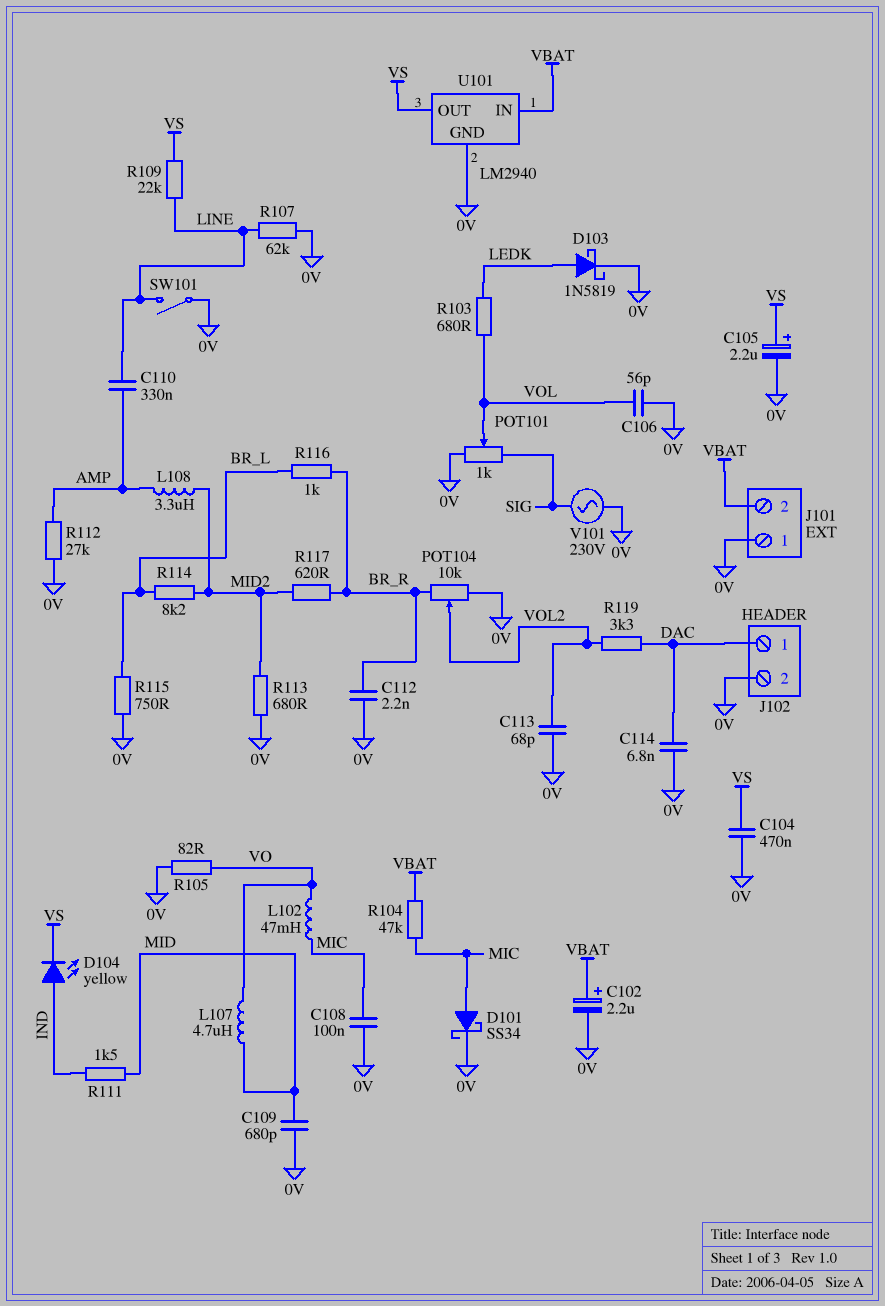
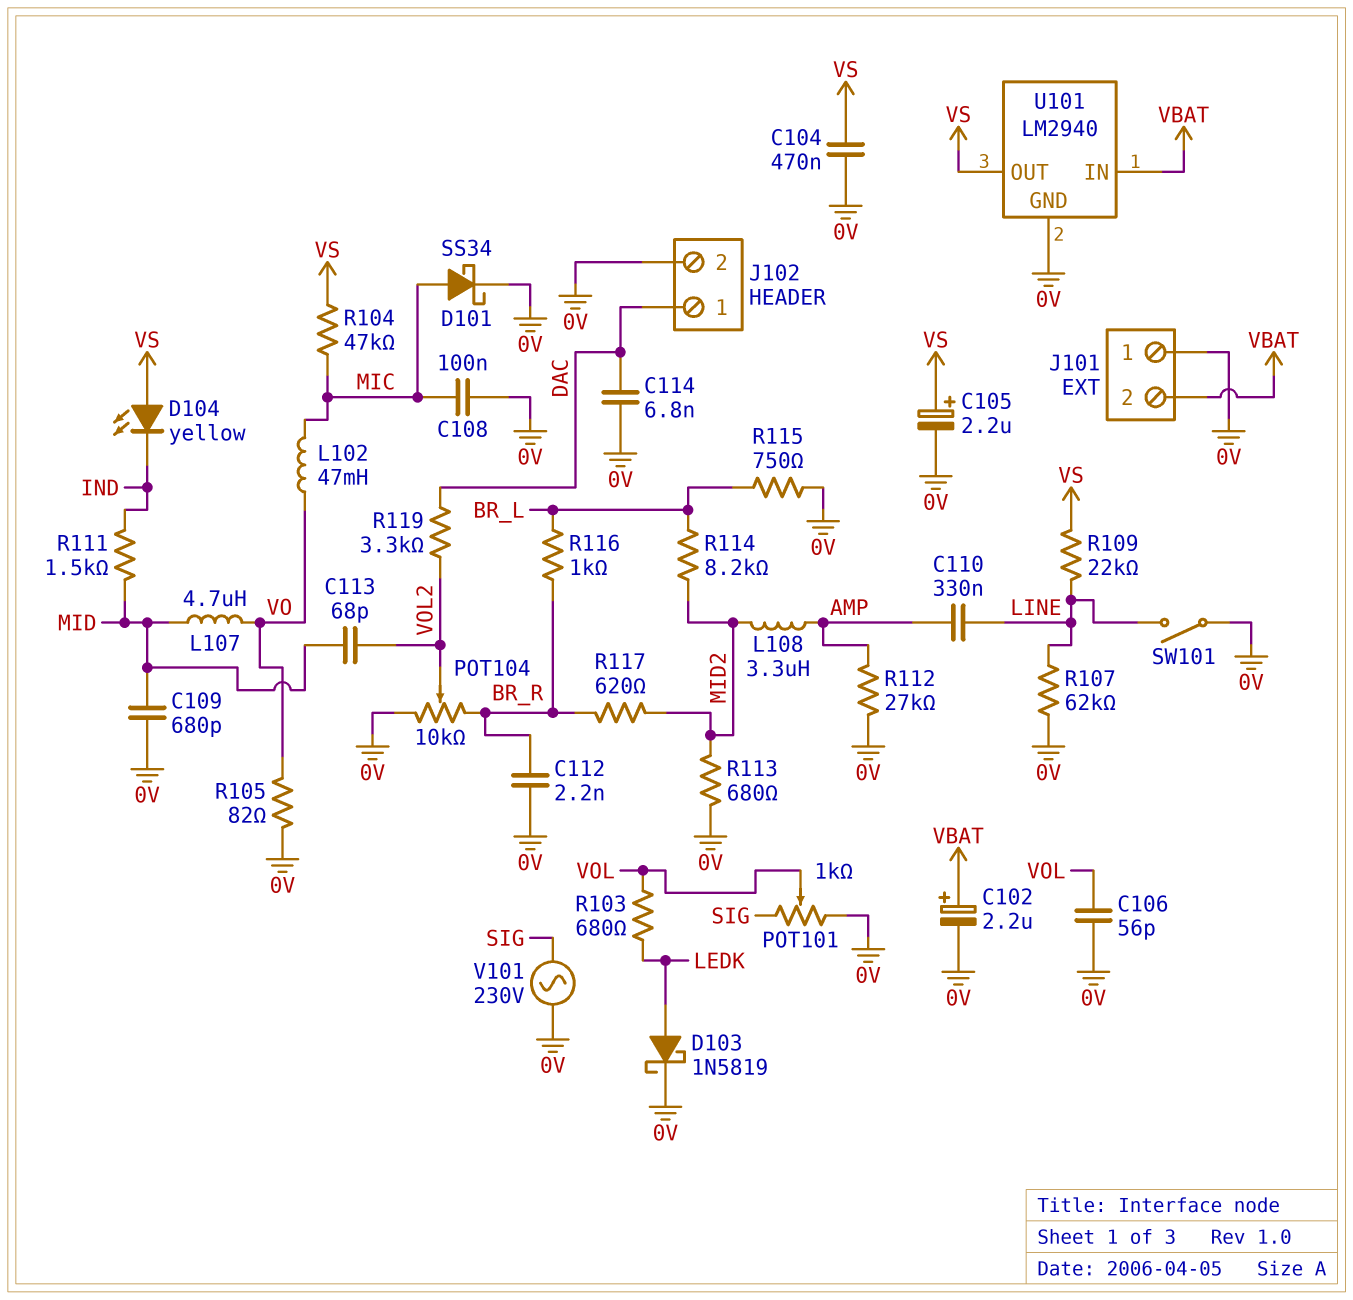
C113: 68pF (0V, VOL2) -> 68pF (MID, VOL2)
D104: LED yellow (A IND, K VS) -> LED yellow (A VS, K IND)
R104: 47k (MIC, VBAT) -> 47k (MIC, VS)

